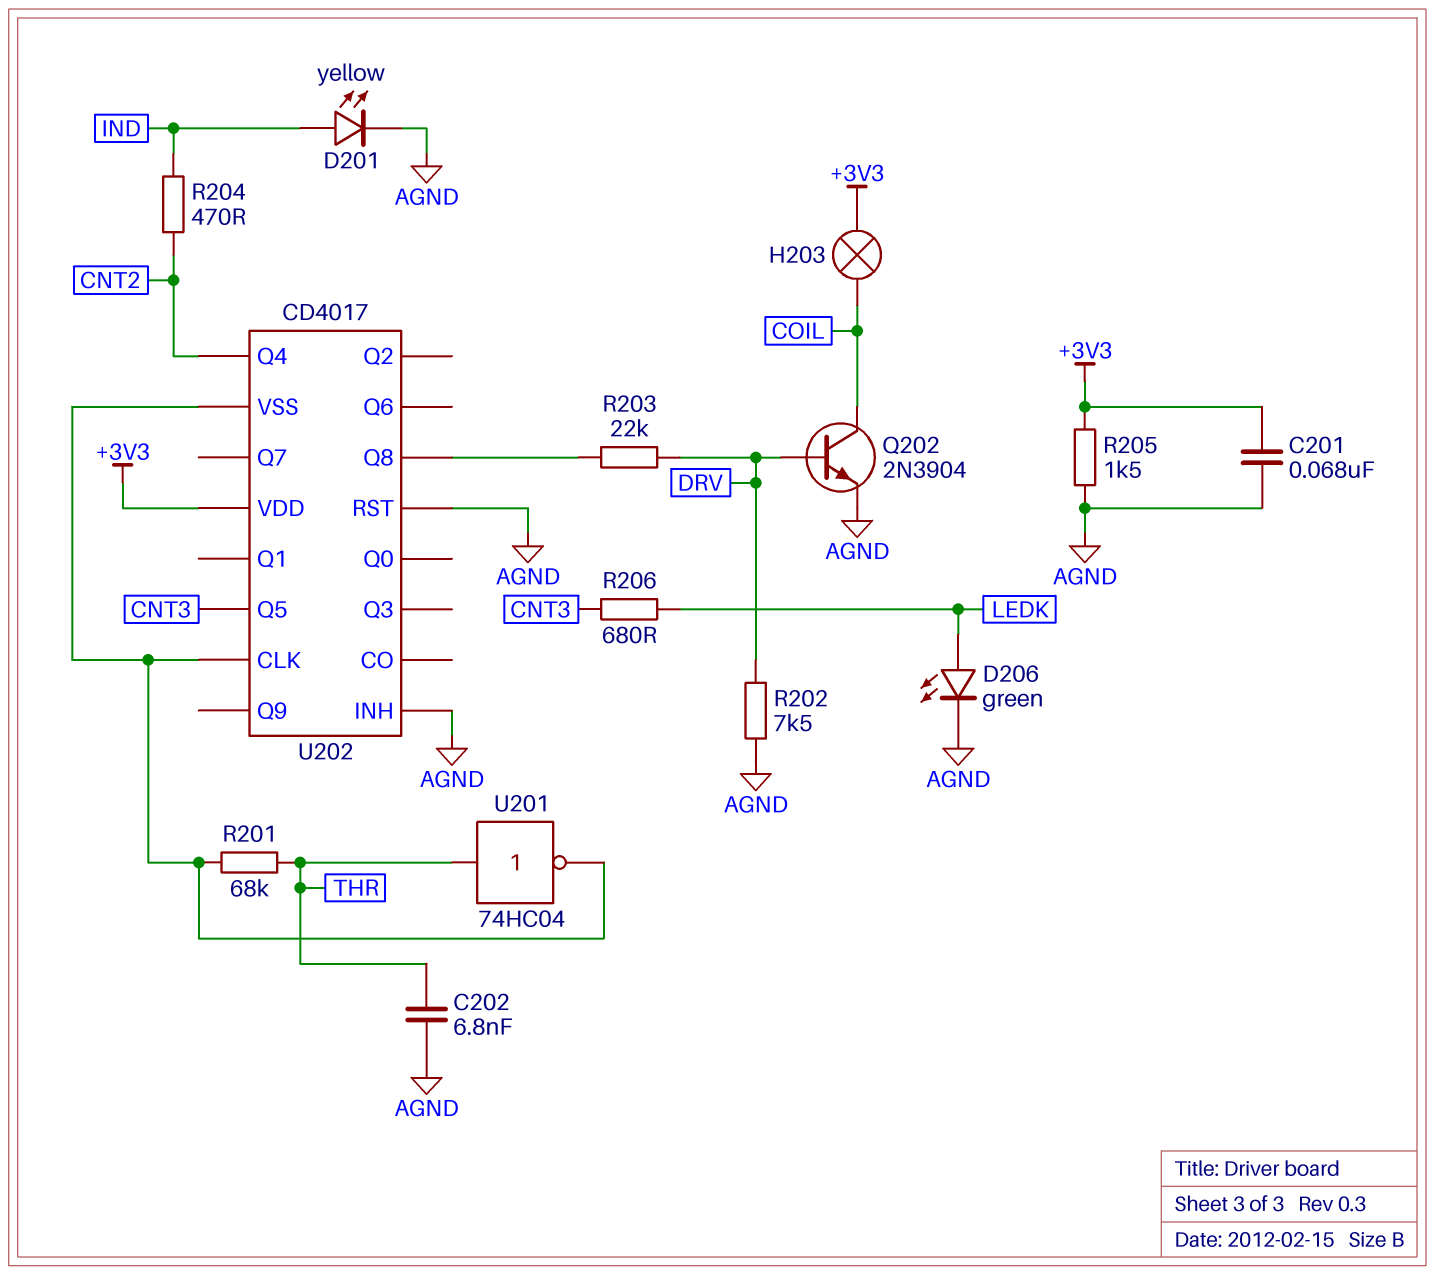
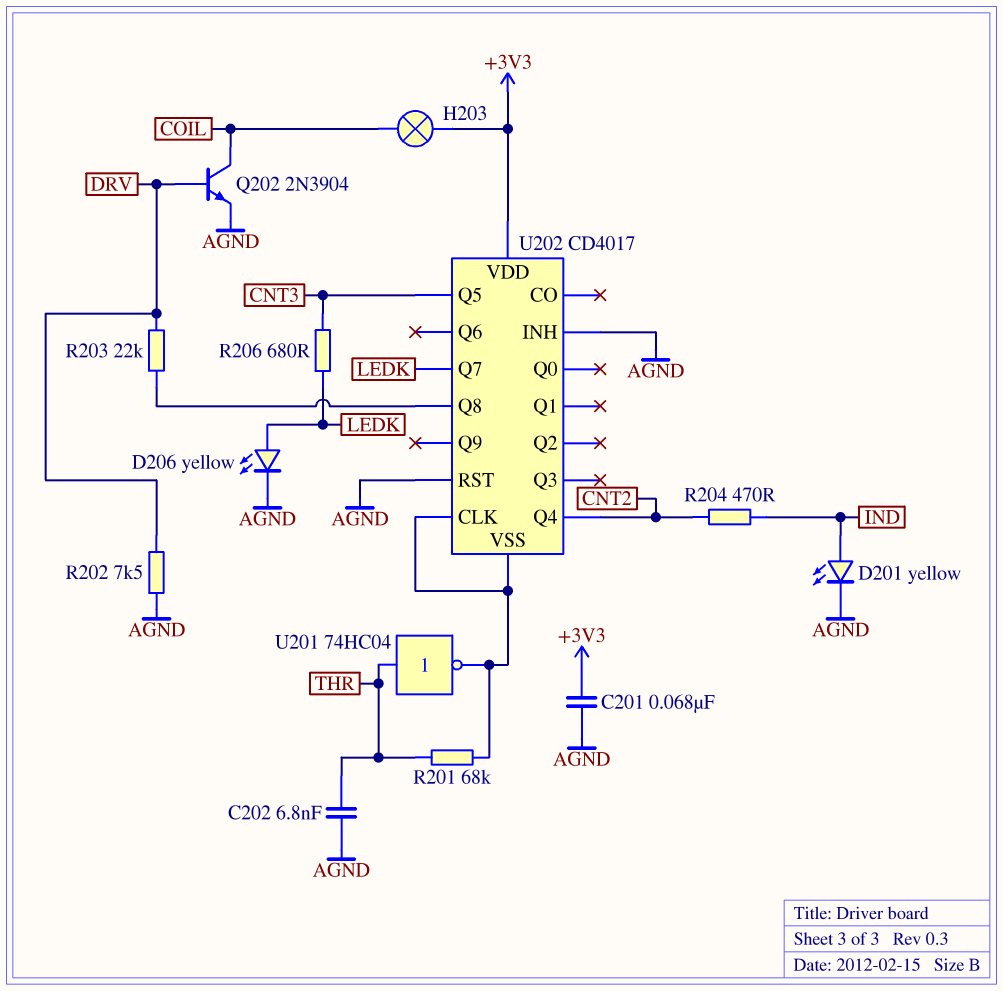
D206: LED green (A LEDK, K AGND) -> LED yellow (A LEDK, K AGND)
R205: 1.5k (+3V3, AGND) -> none
U202 pin Q7: none -> LEDK

